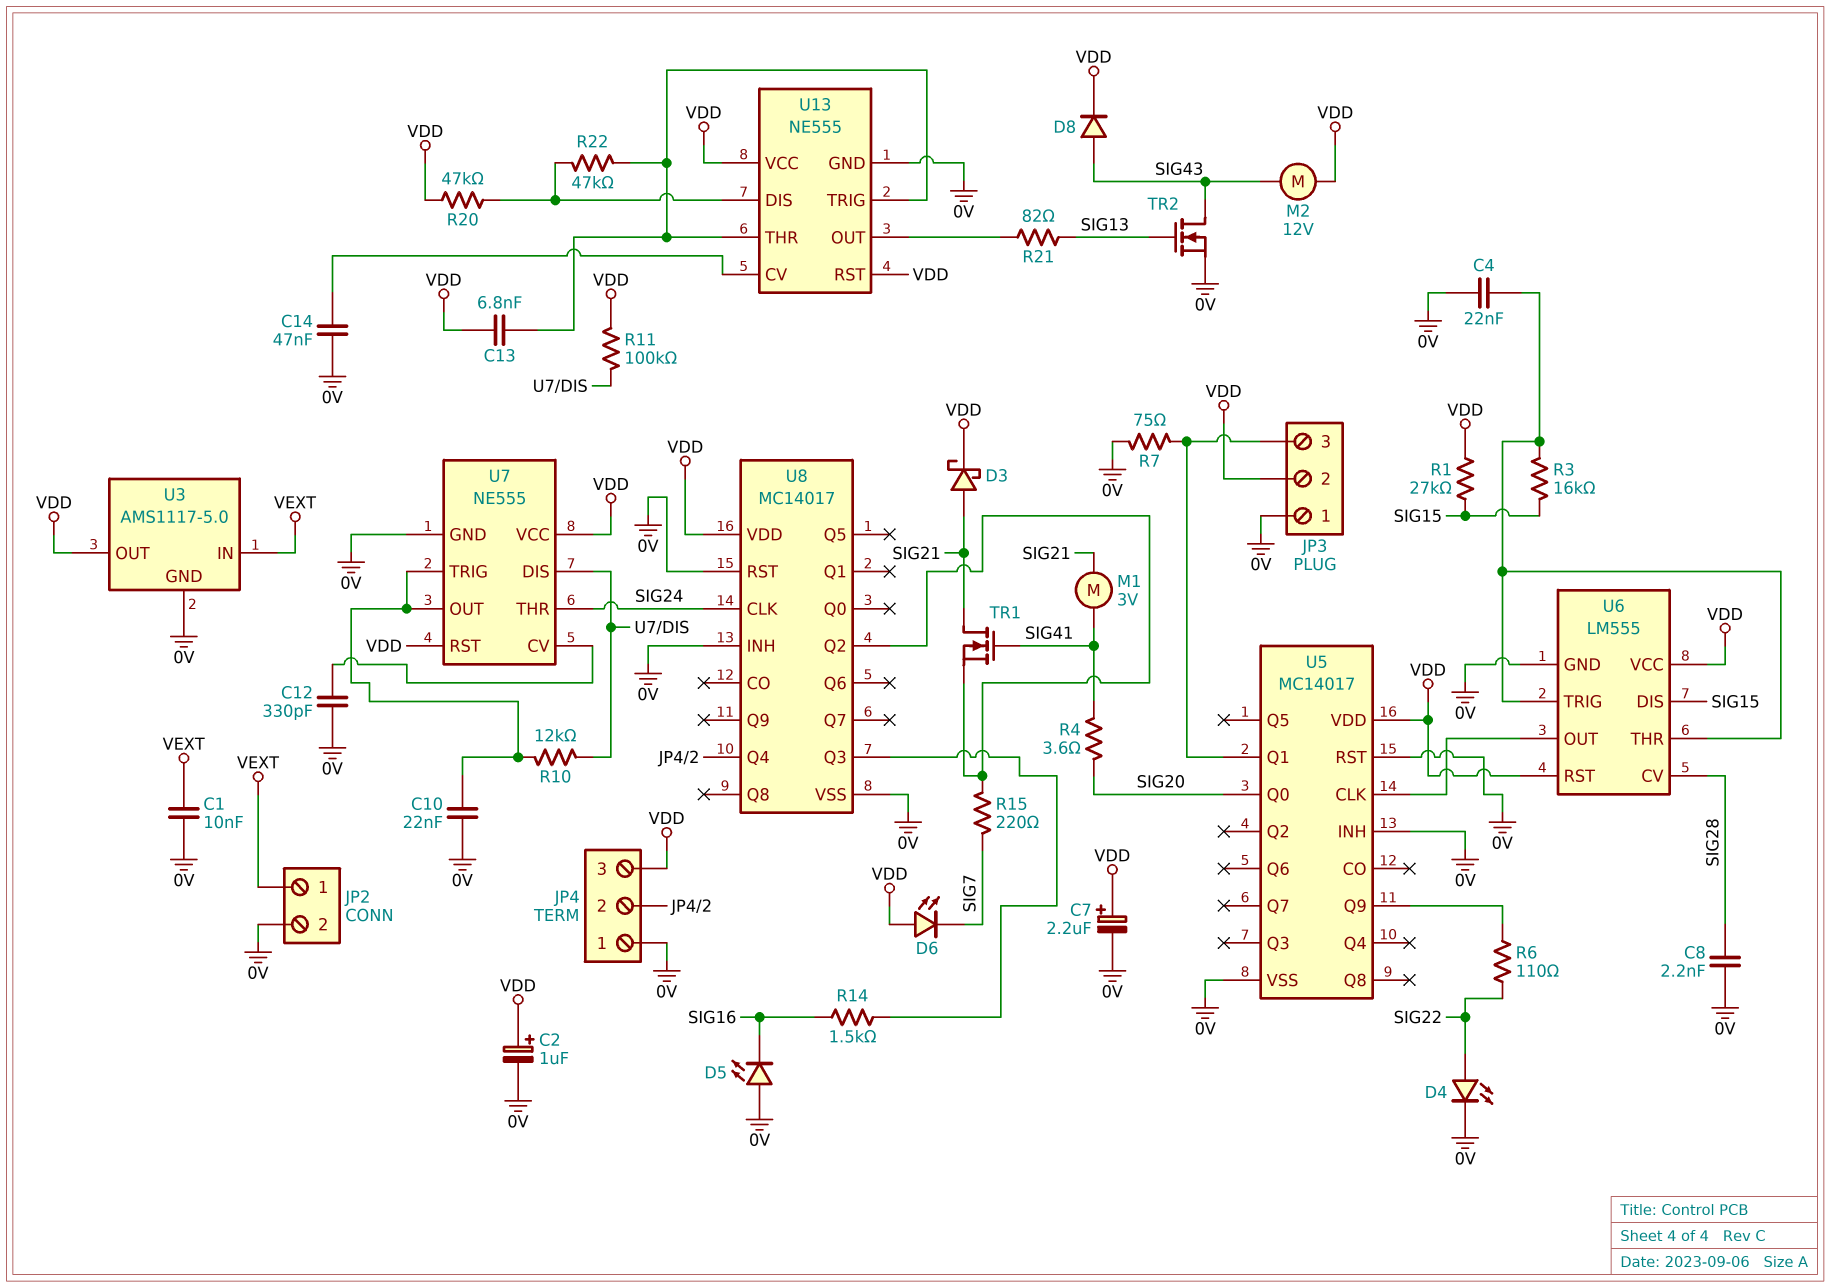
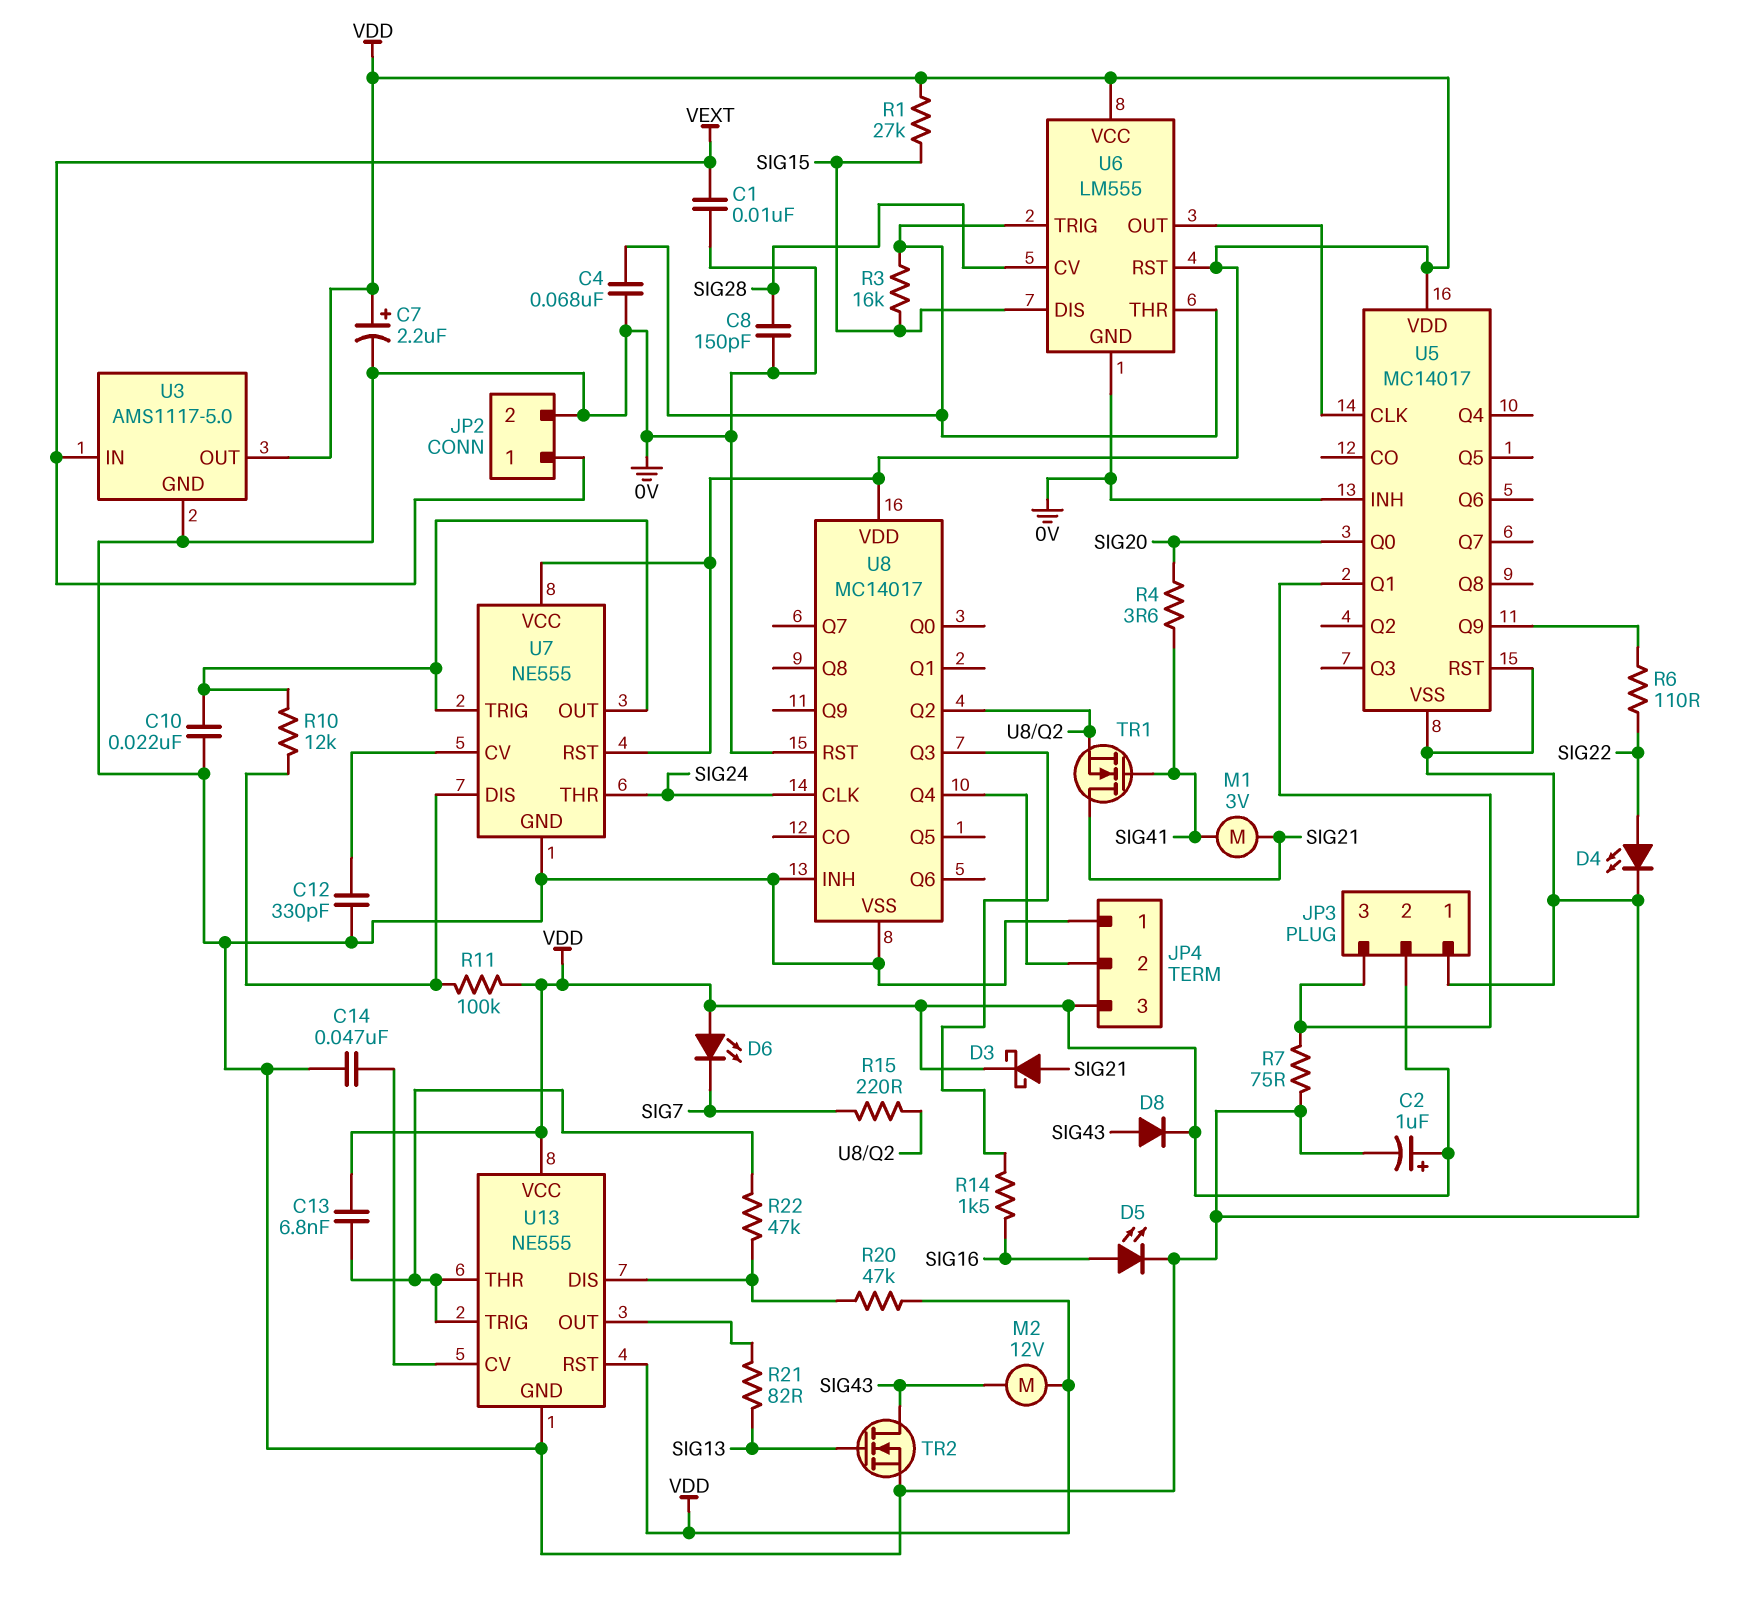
C4: 22nF (0V, U6/THR) -> 68nF (0V, U6/THR)
C8: 2.2nF (0V, SIG28) -> 150pF (0V, SIG28)
D5: LED (A 0V, K SIG16) -> LED (A SIG16, K 0V)

